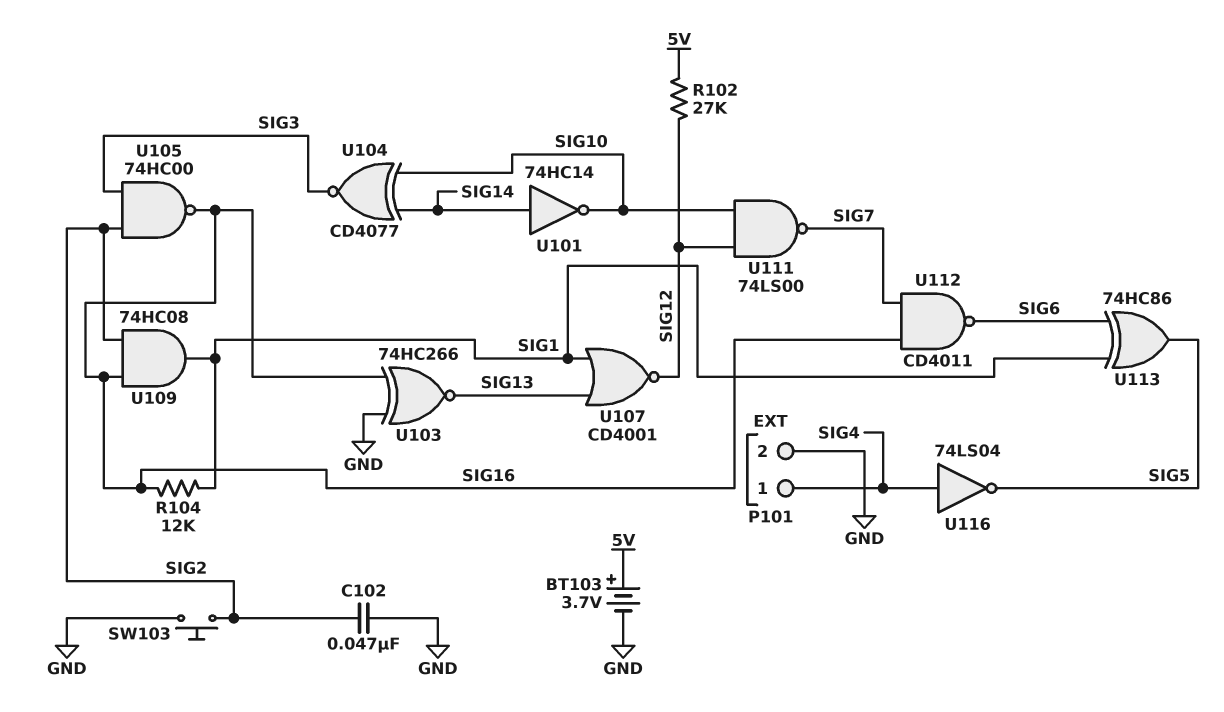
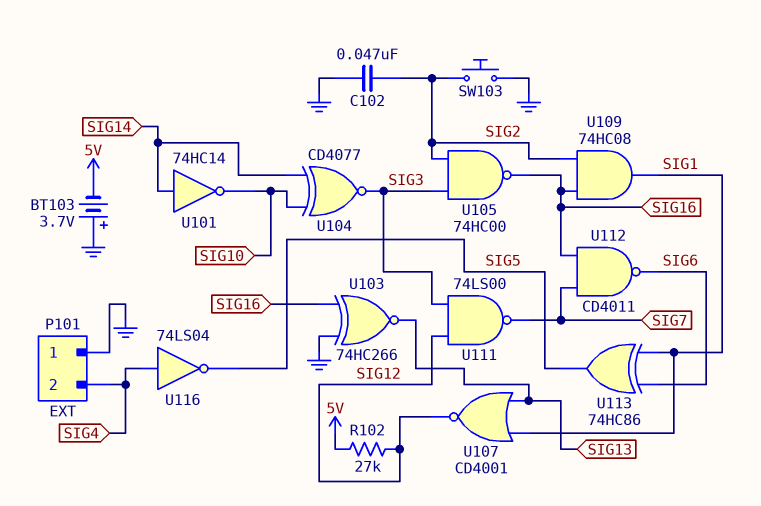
BT103: 3.7V (plus 5V, minus GND) -> 3.7V (plus GND, minus 5V)
P101 pin 1: SIG4 -> GND
P101 pin 2: GND -> SIG4
R104: 12k (SIG1, SIG16) -> none
U111: NAND 74LS00 (in SIG10, in SIG12, out SIG7) -> NAND 74LS00 (in SIG3, in SIG12, out SIG7)

